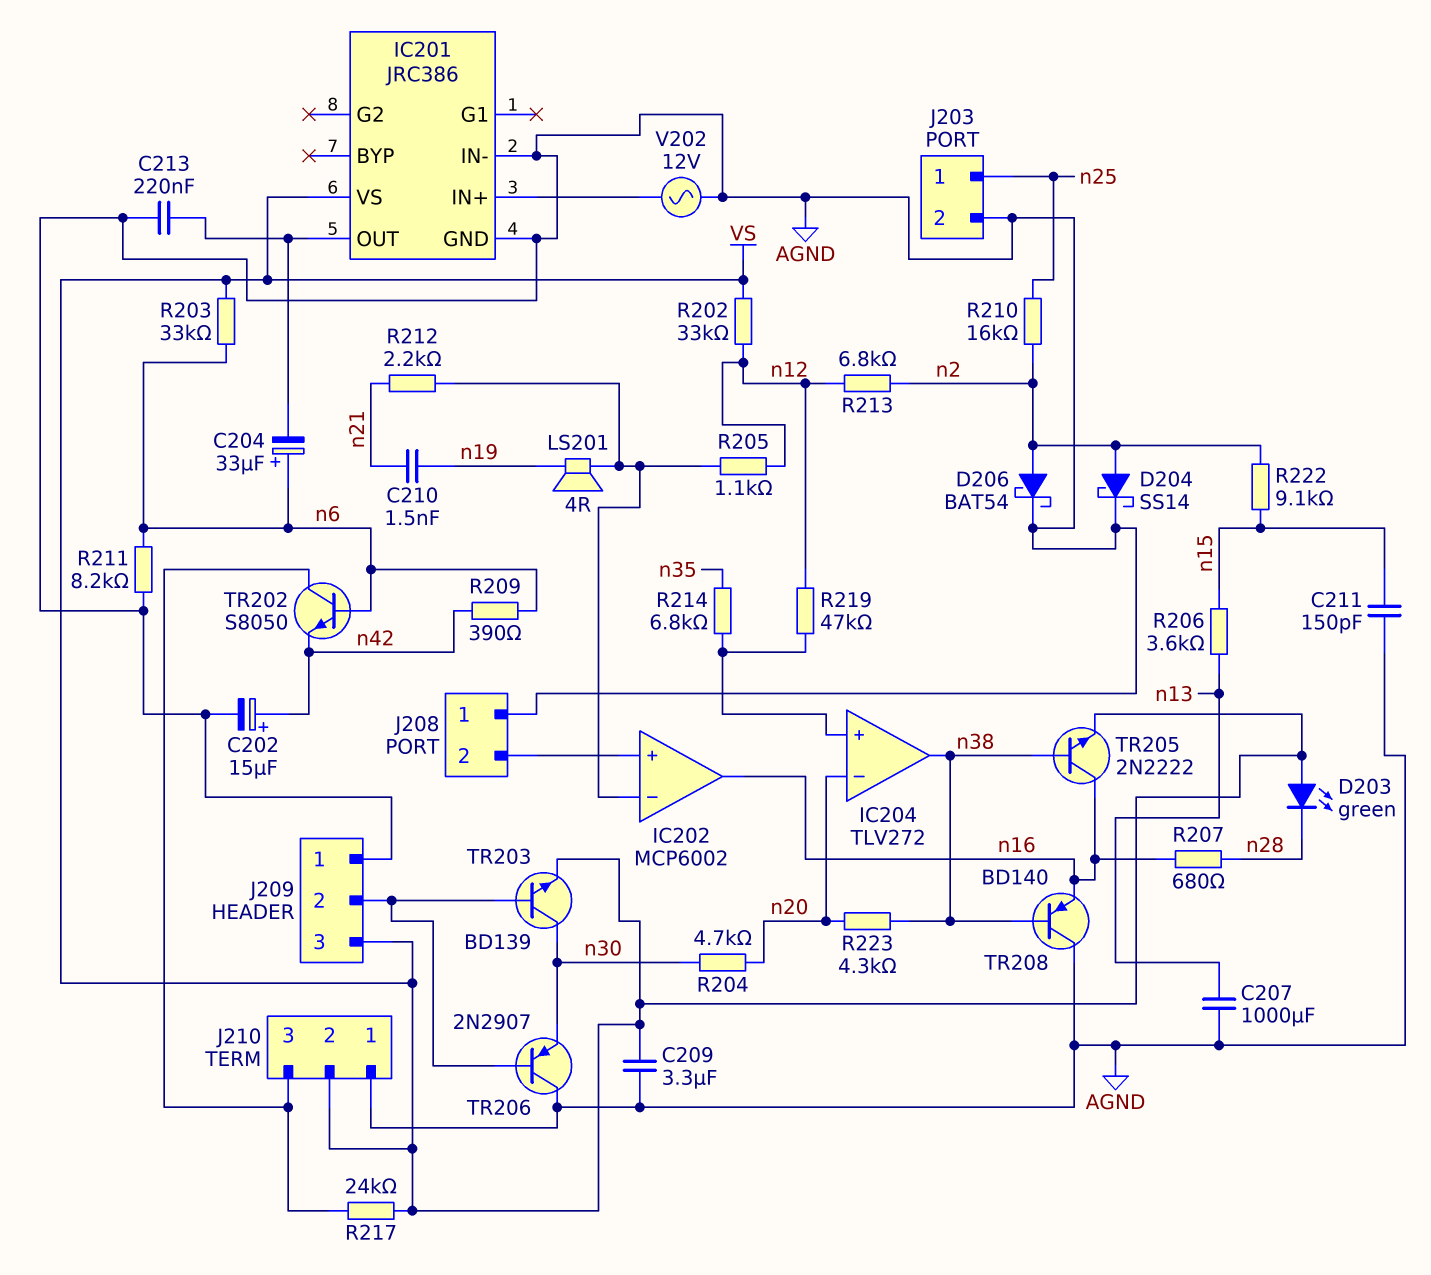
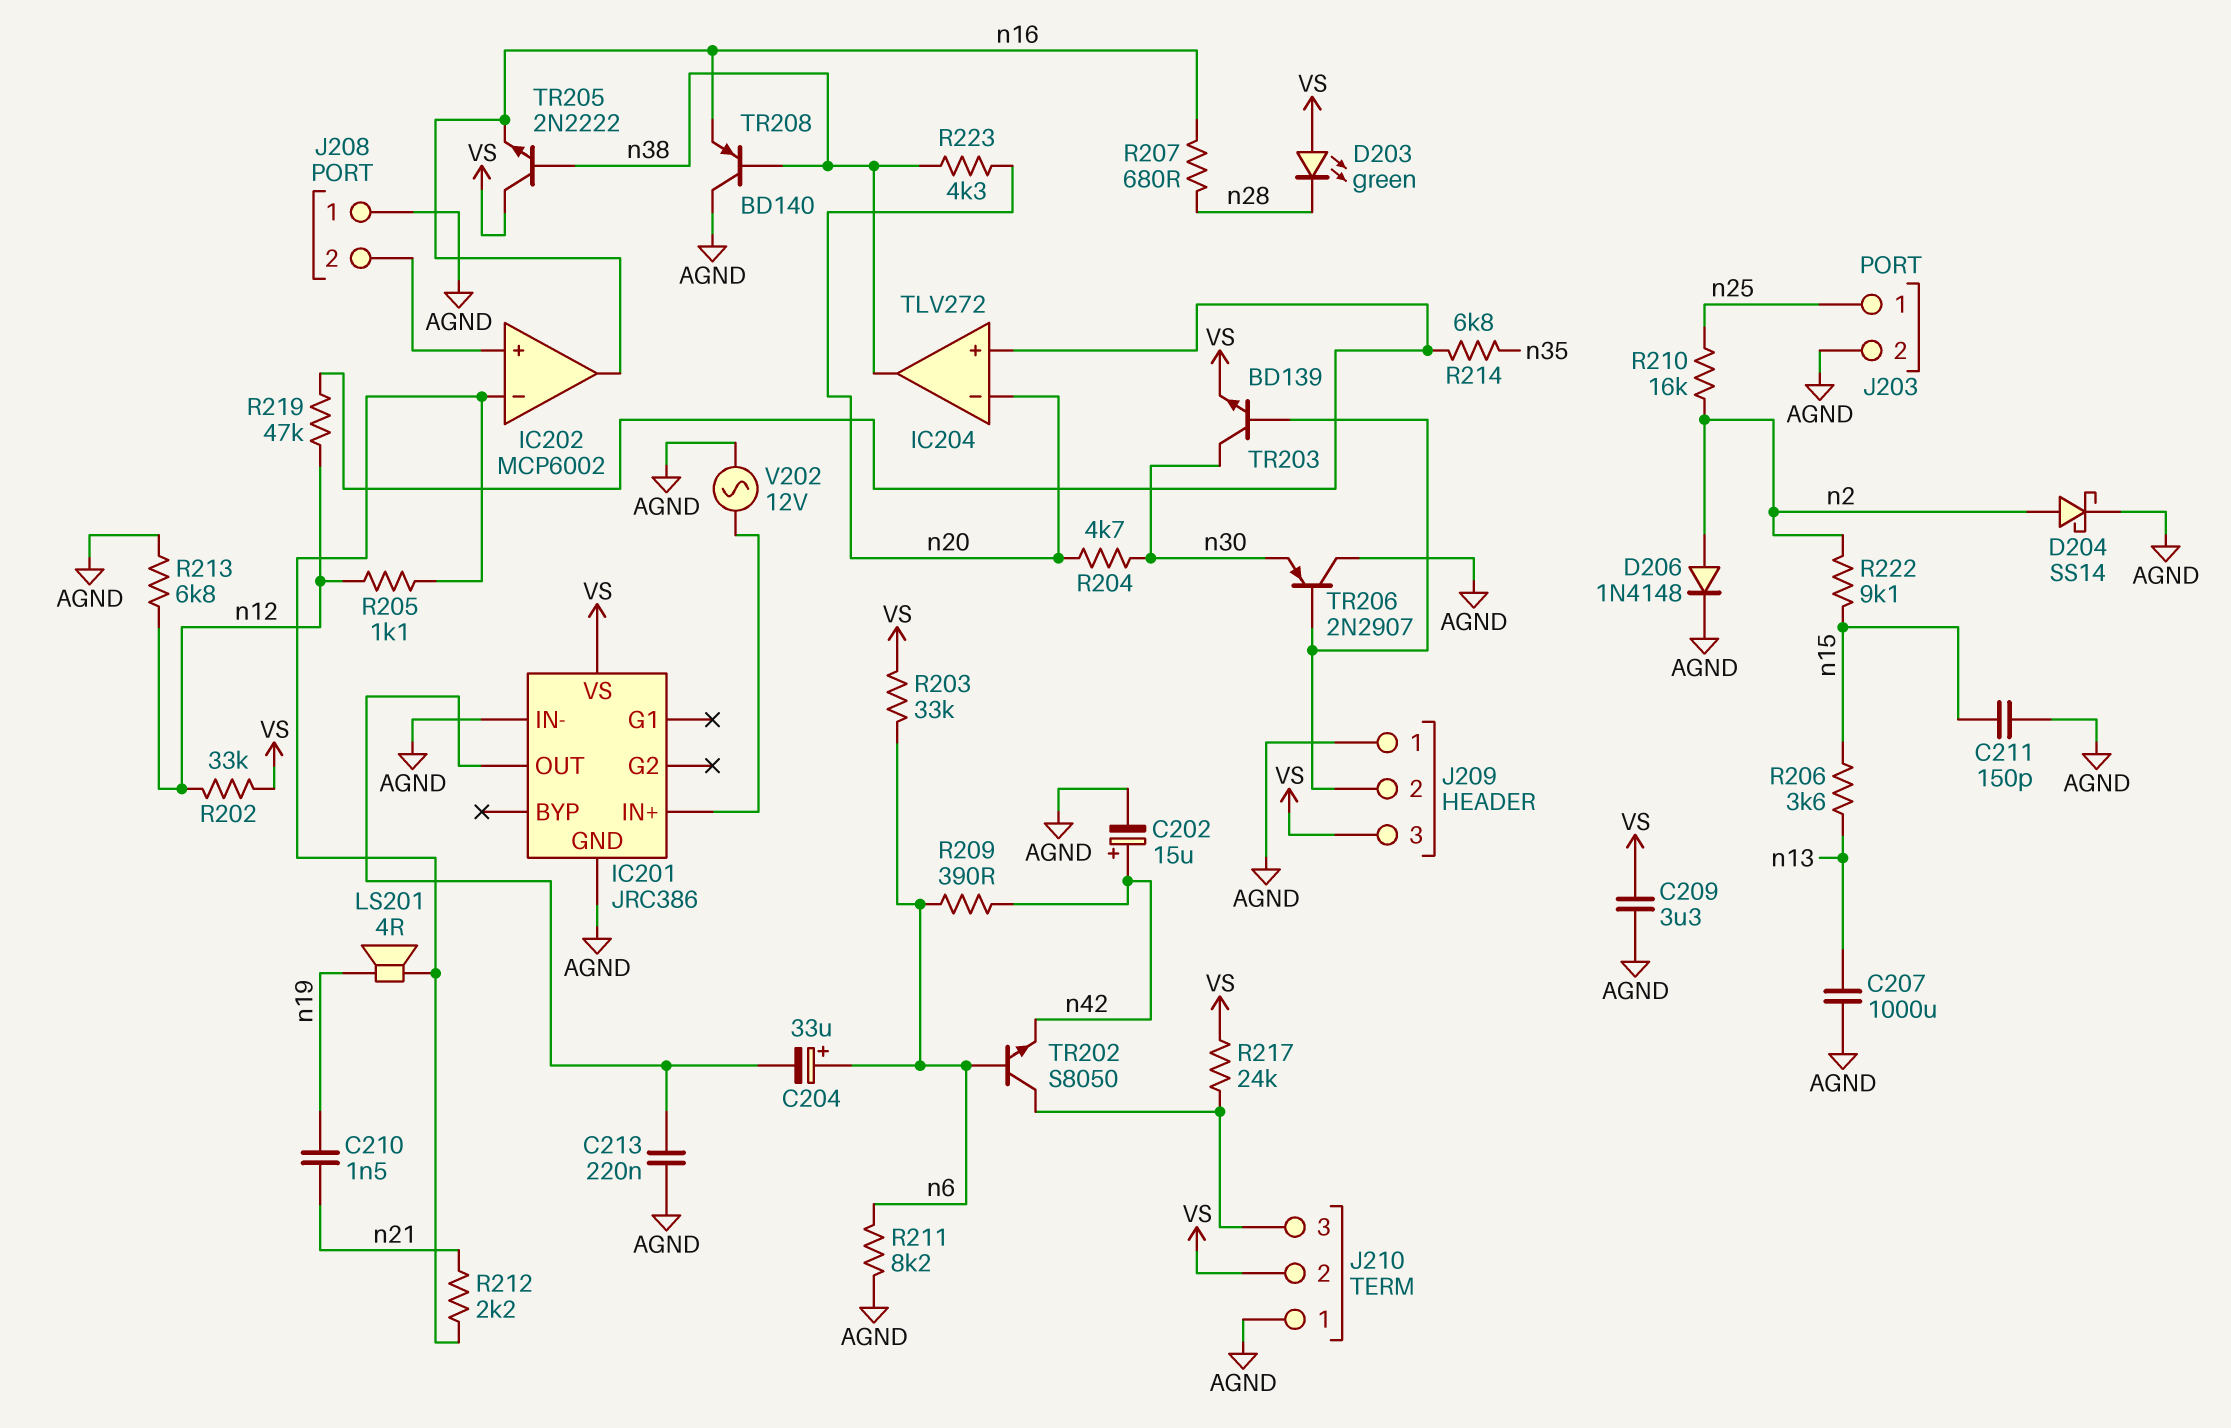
D206: schottky BAT54 (A n2, K AGND) -> diode 1N4148 (A n2, K AGND)
R213: 6.8k (n2, n12) -> 6.8k (AGND, n12)
TR205: NPN 2N2222 (B n38, C n16, E VS) -> NPN 2N2222 (B n38, C VS, E n16)

